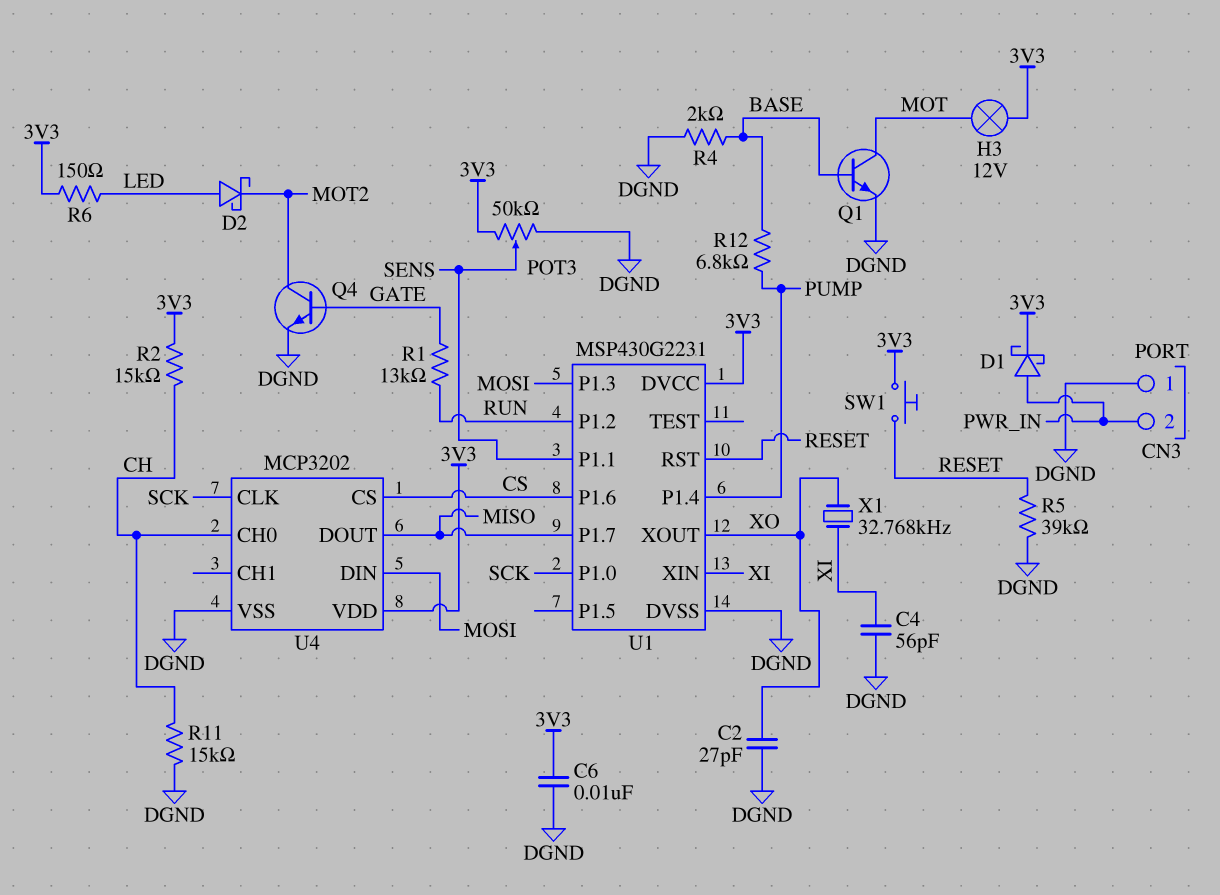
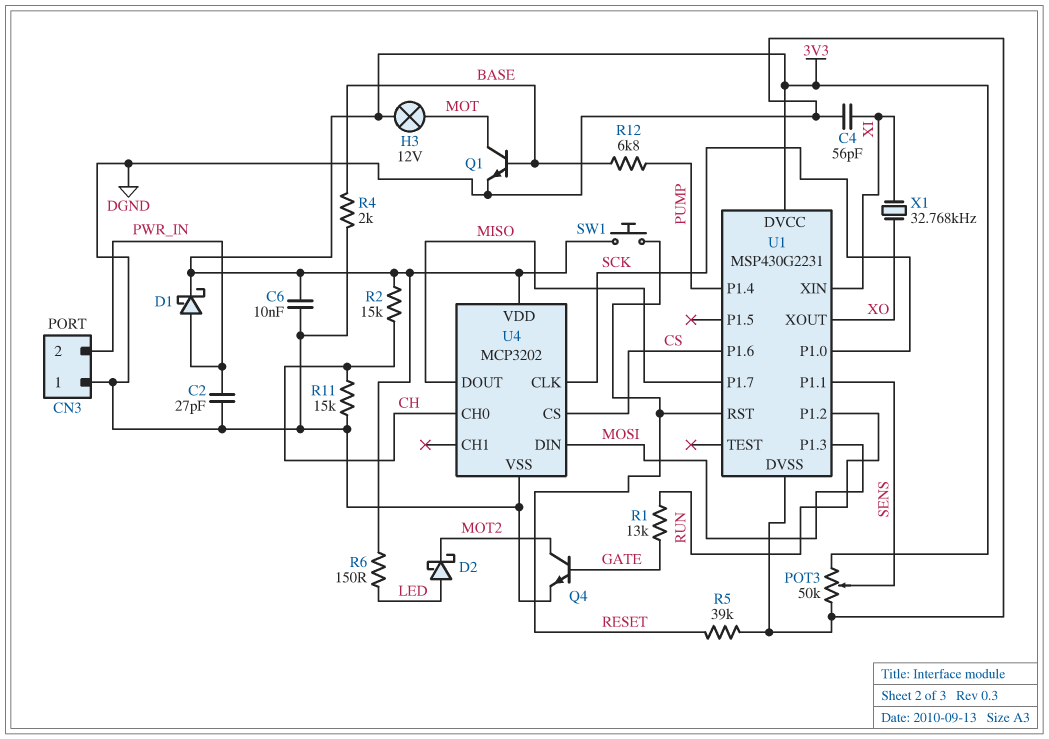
C2: 27pF (DGND, XO) -> 27pF (DGND, PWR_IN)

